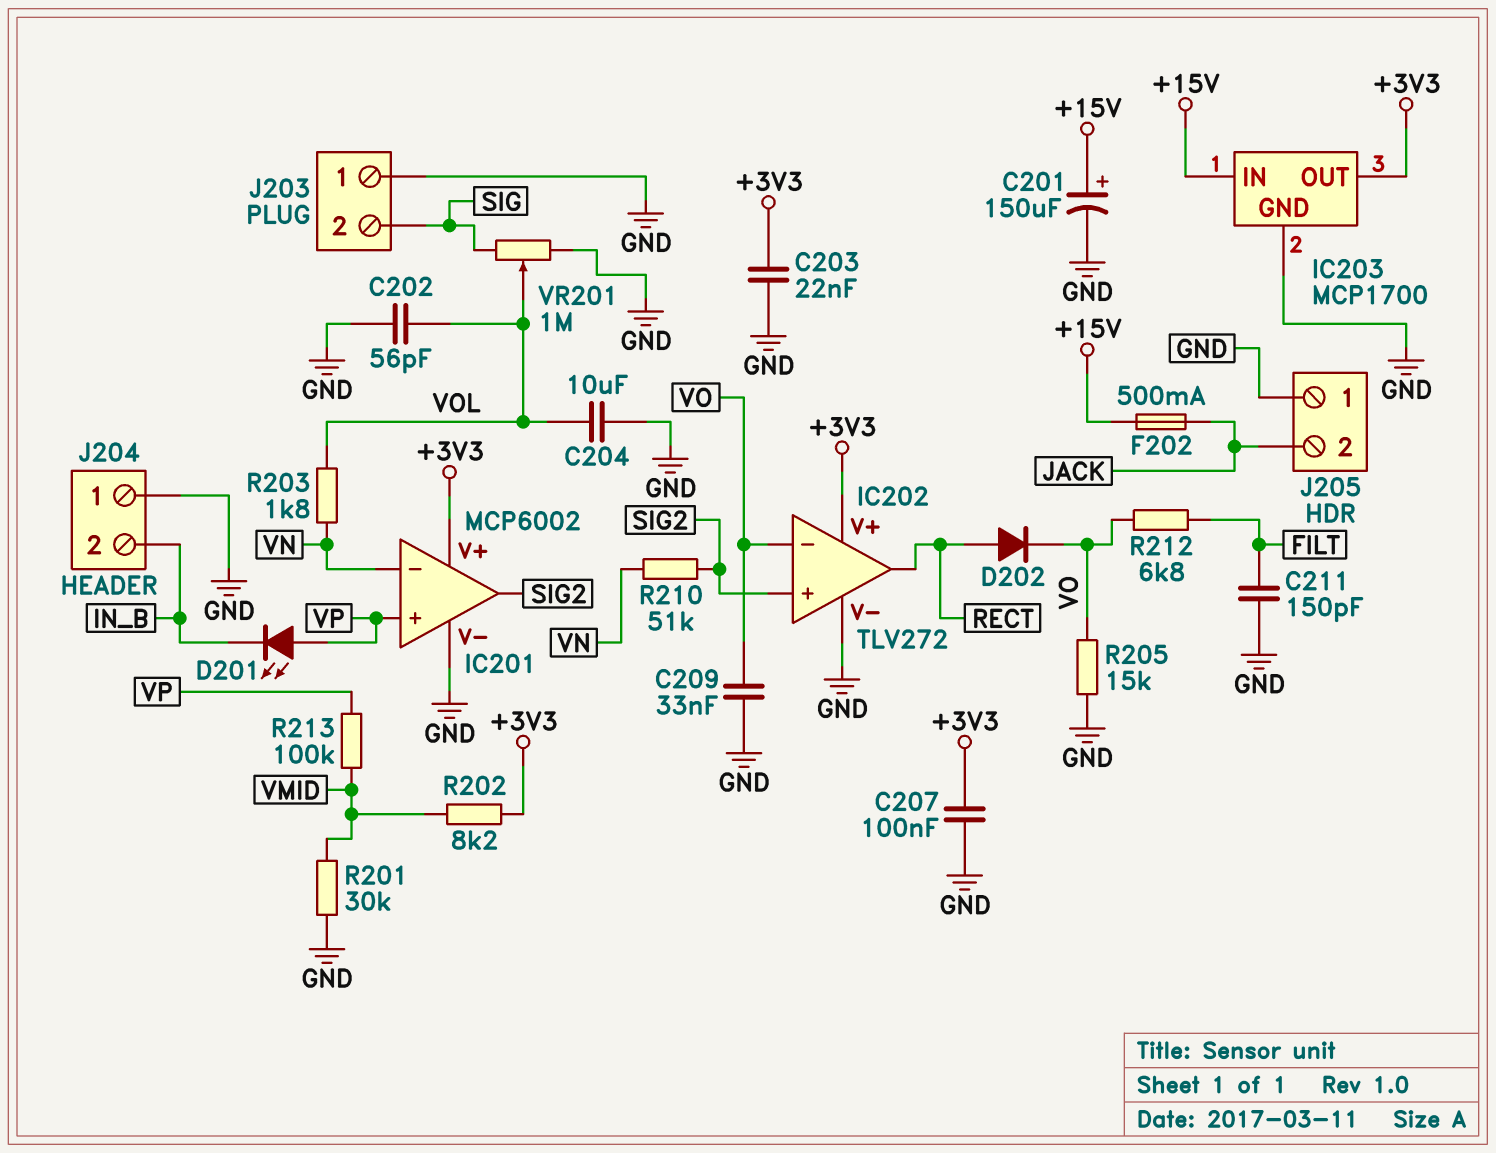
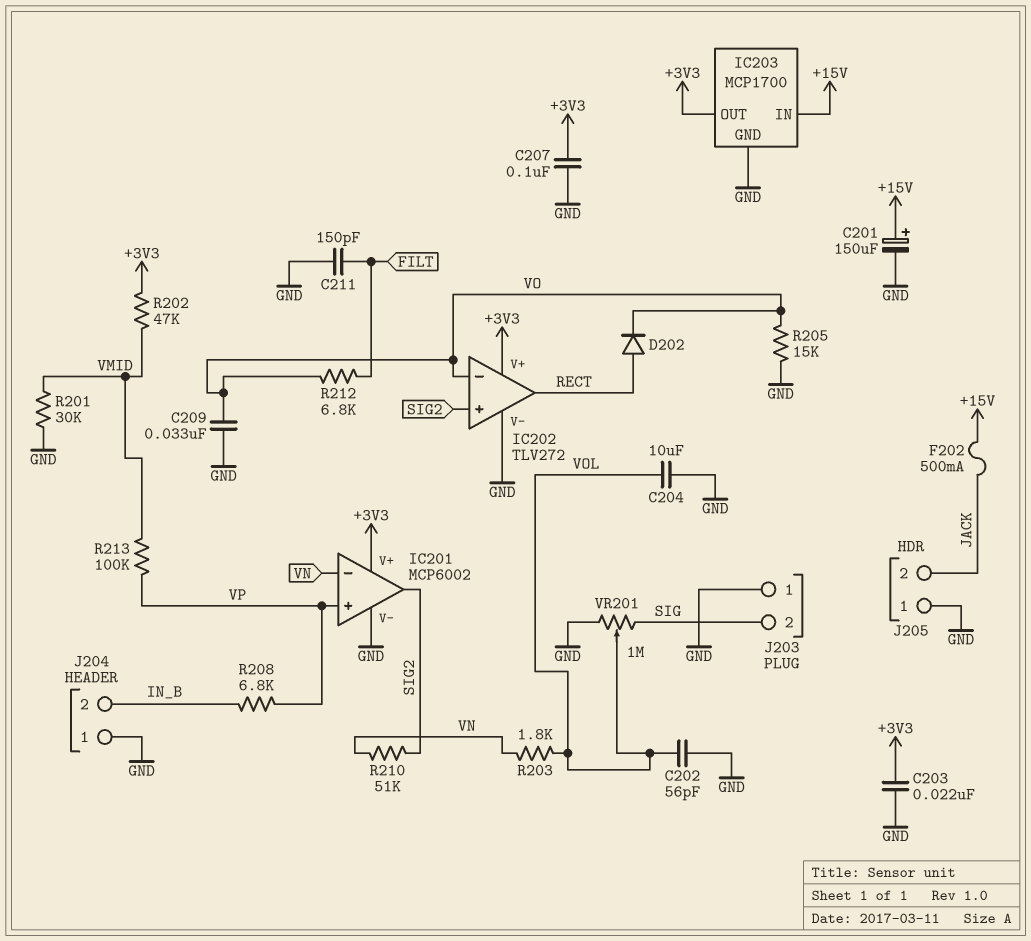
D201: LED (A VP, K IN_B) -> none
R202: 8.2k (+3V3, VMID) -> 47k (+3V3, VMID)
R208: none -> 6.8k (IN_B, VP)

